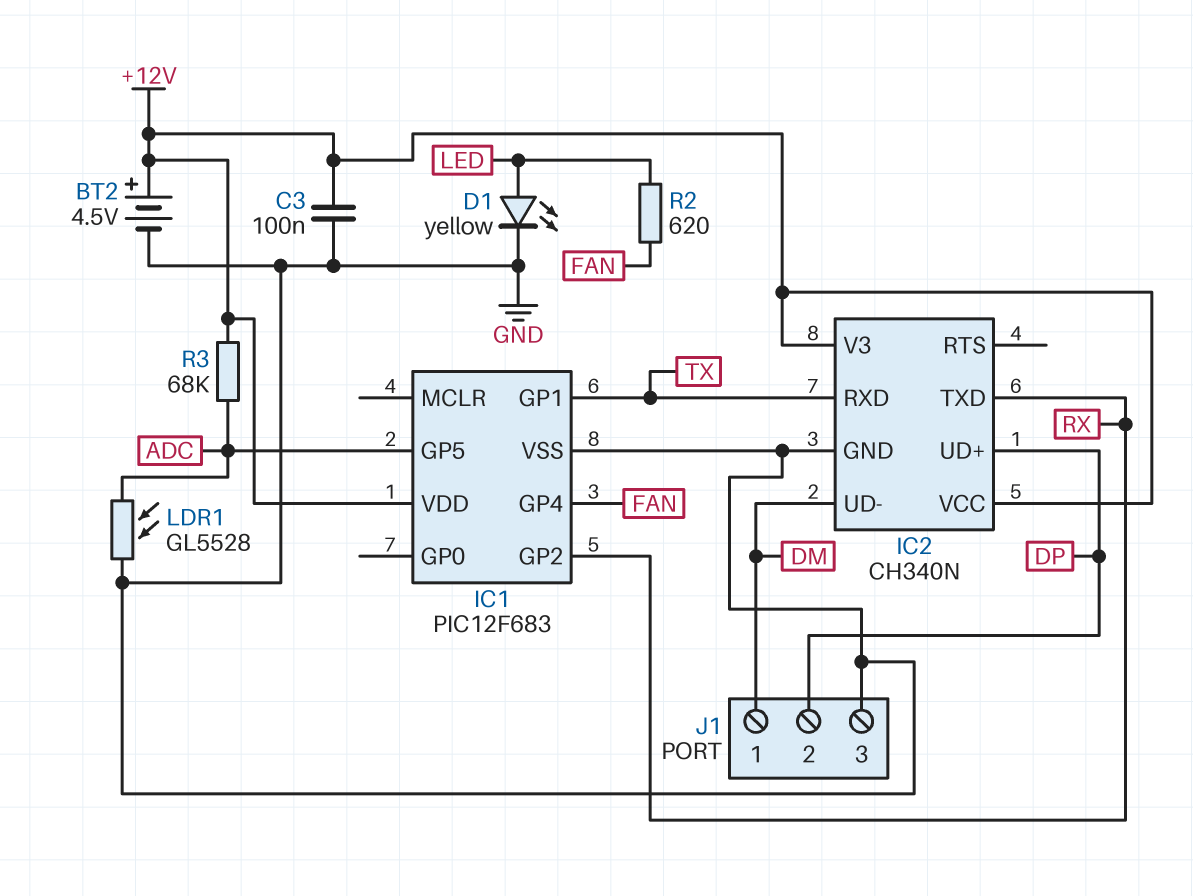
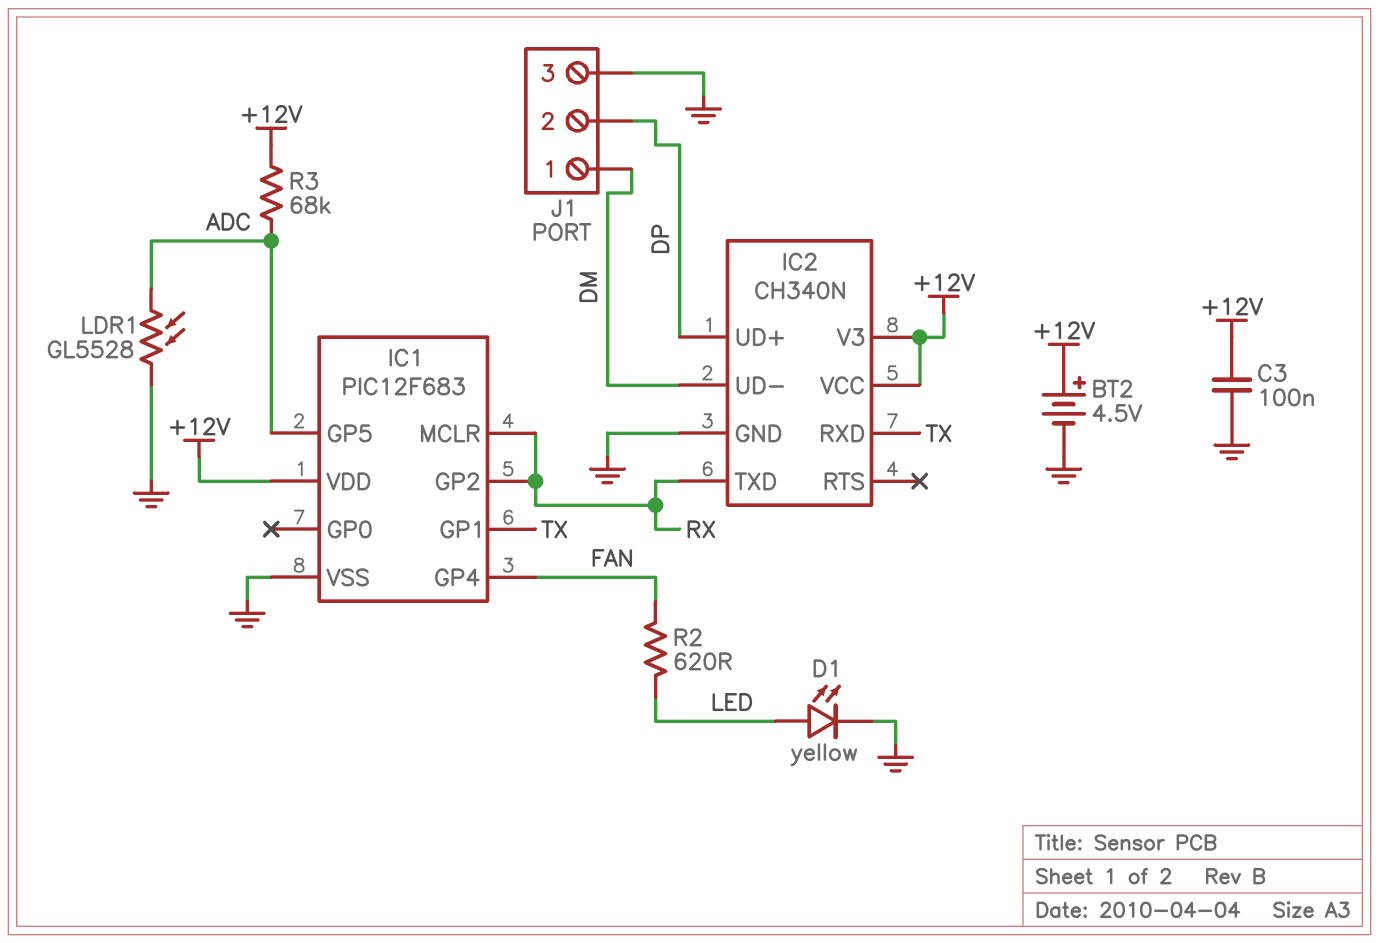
IC1 pin MCLR: none -> RX

